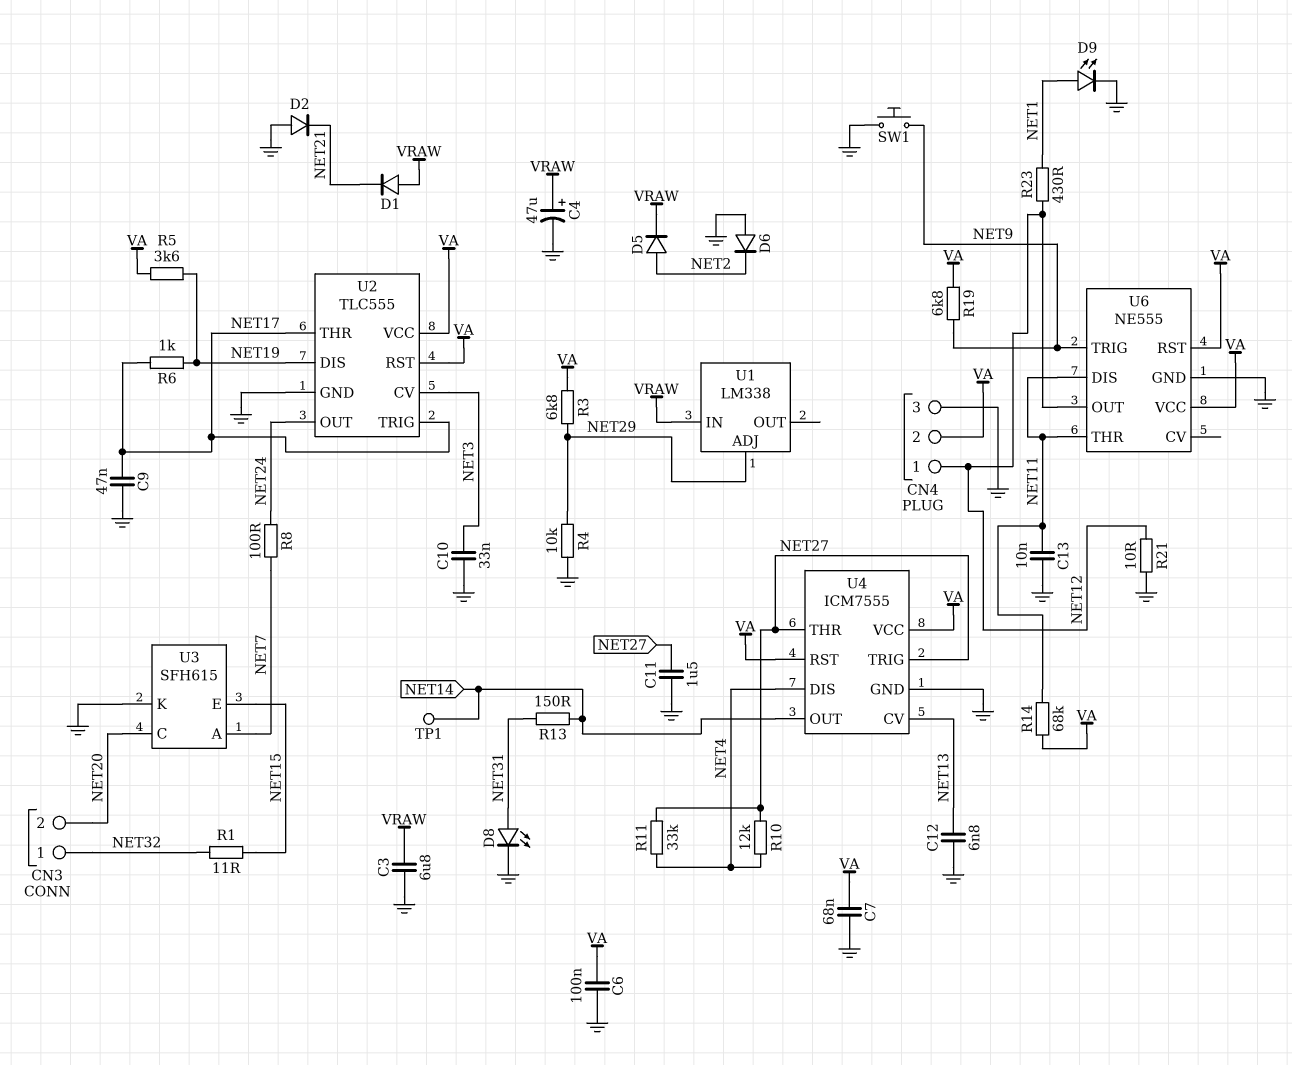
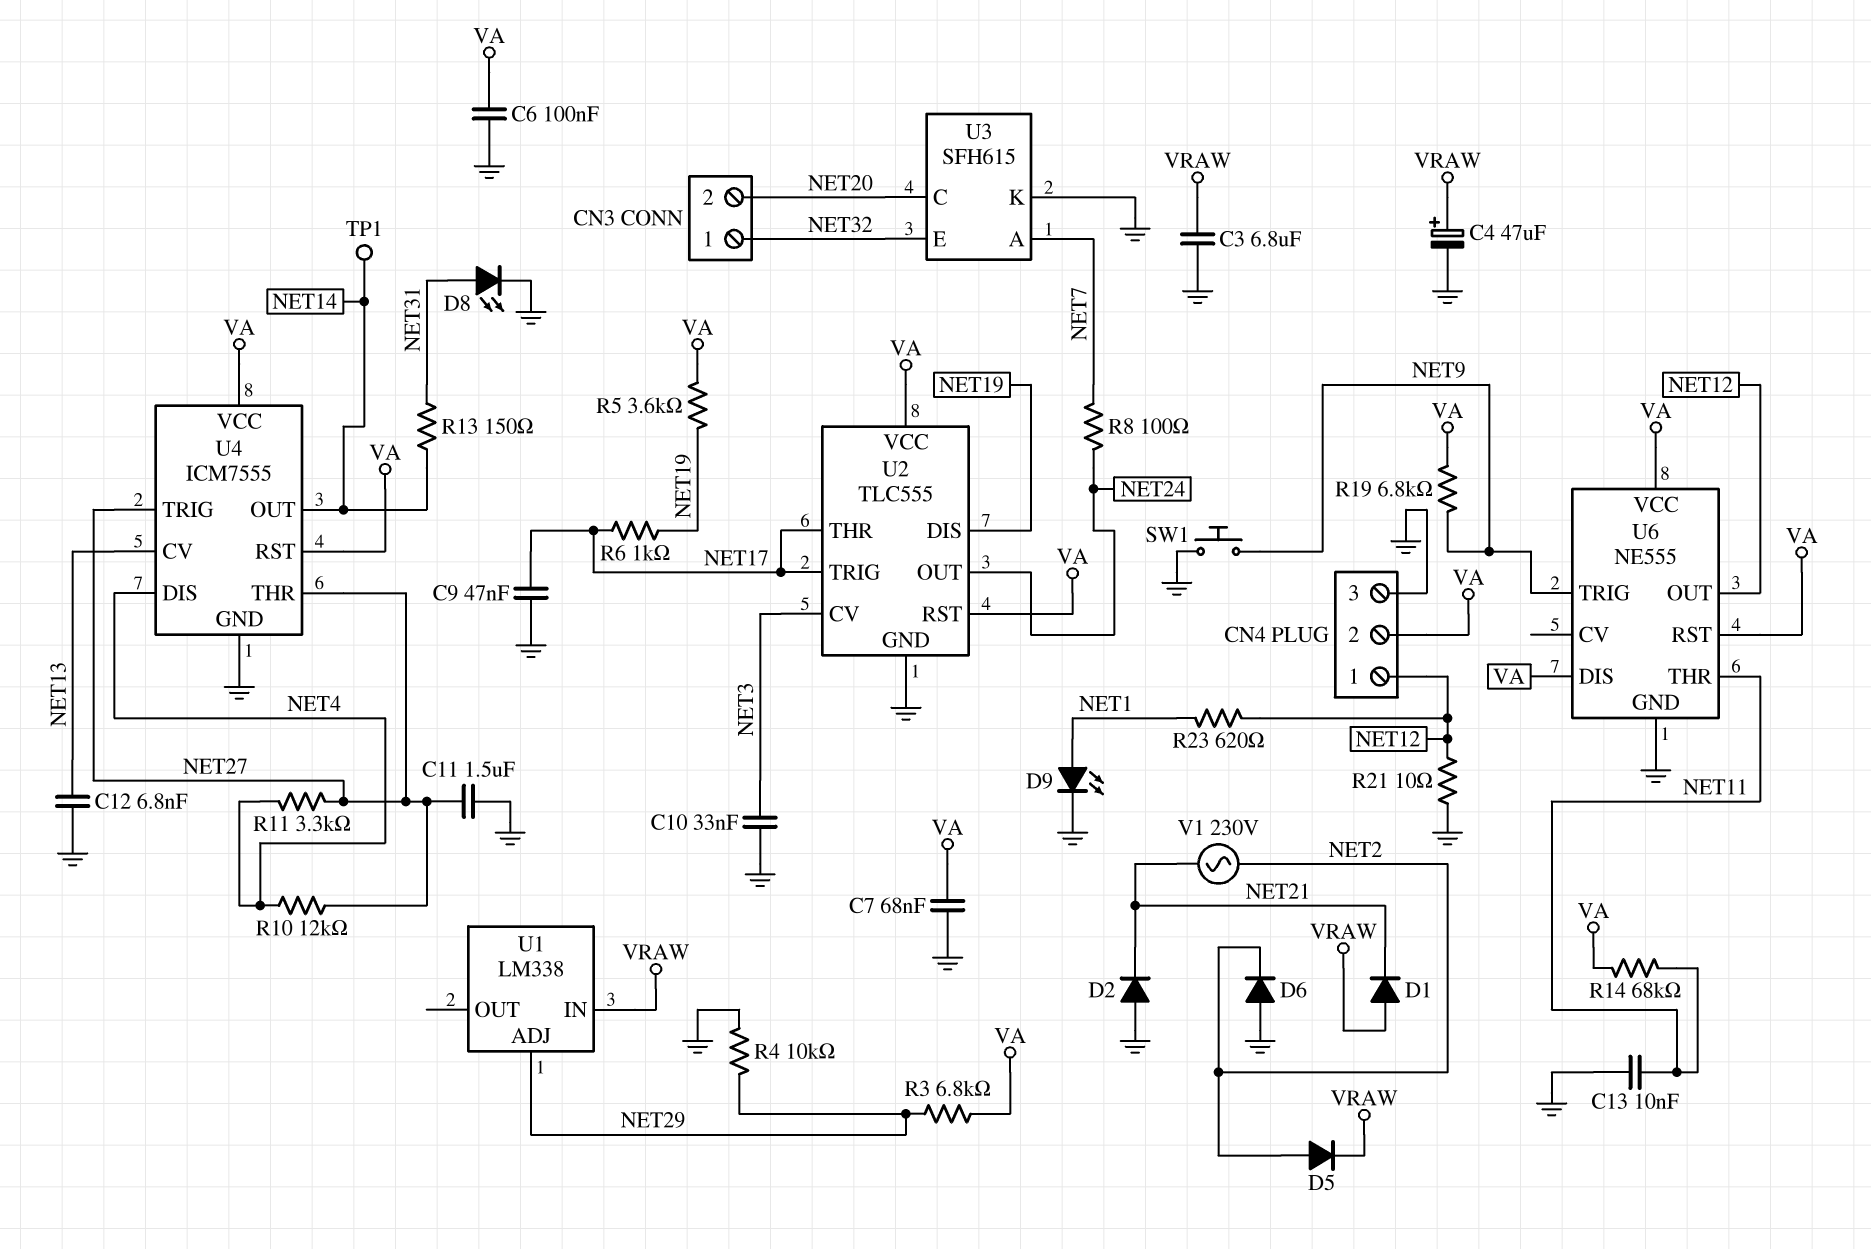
R1: 11 (NET15, NET32) -> none
R11: 33k (NET4, NET27) -> 3.3k (NET4, NET27)
R23: 430 (NET1, NET12) -> 620 (NET1, NET12)
U3 pin E: NET15 -> NET32
U6 pin DIS: NET11 -> VA
V1: none -> AC 230V (NET2, NET21)

